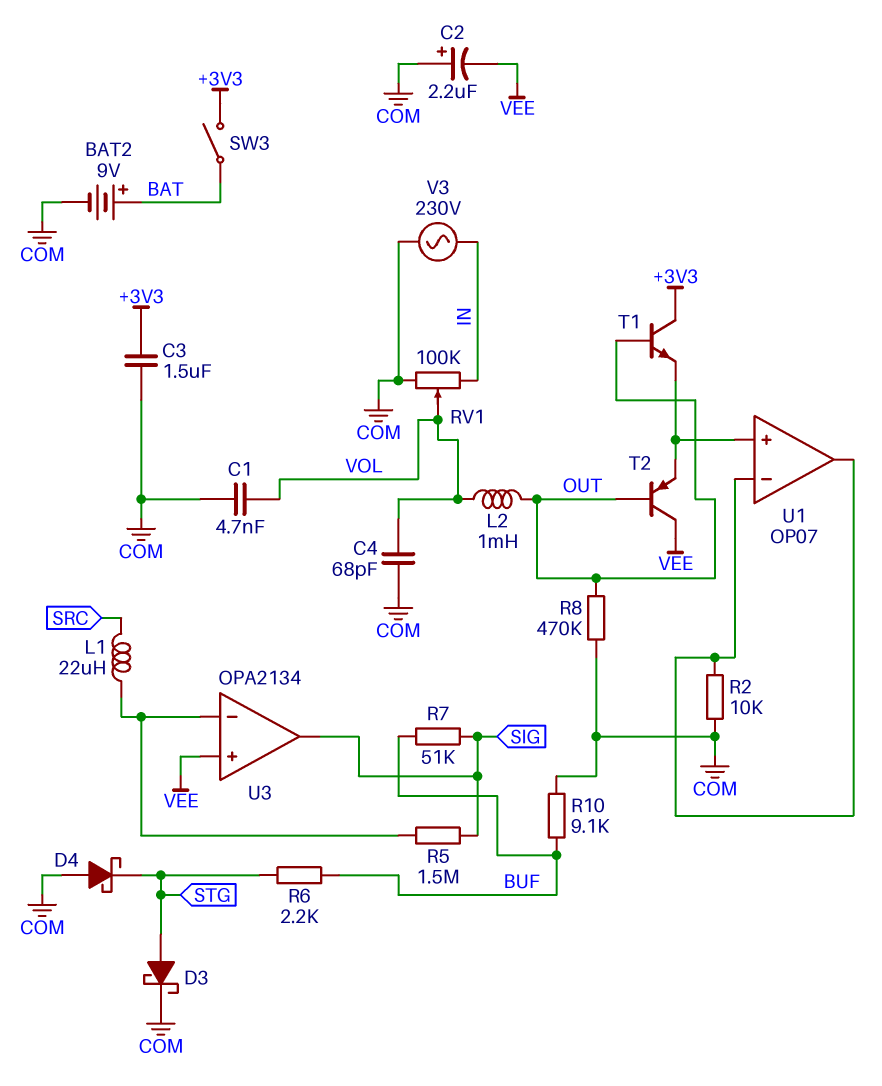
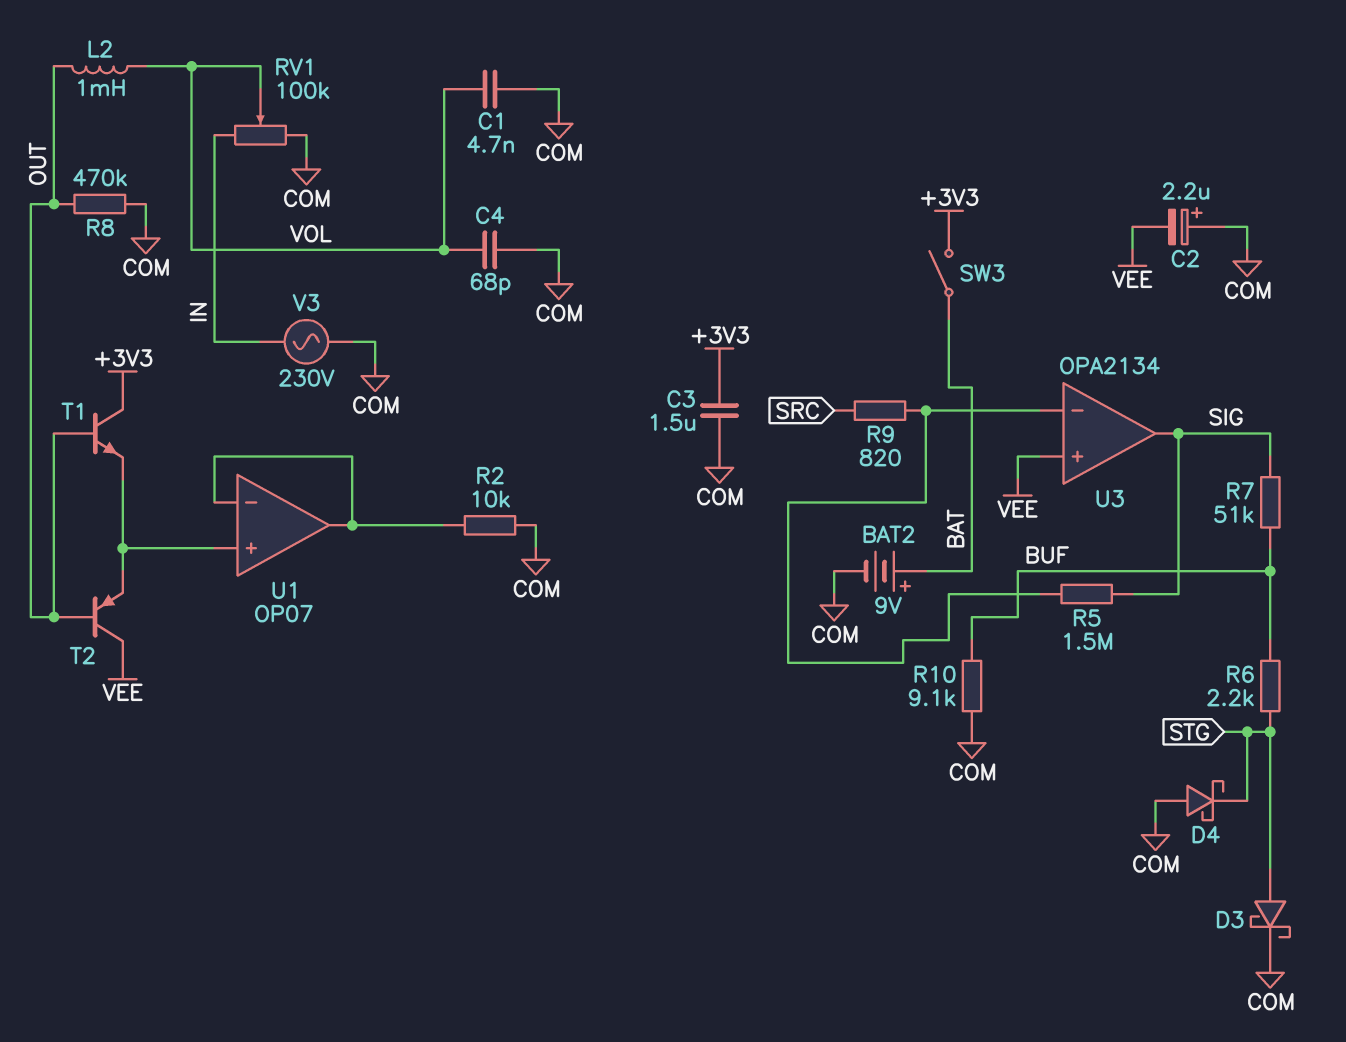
L1: 22uH (SRC, U3/in-) -> none
R9: none -> 820 (SRC, U3/in-)

